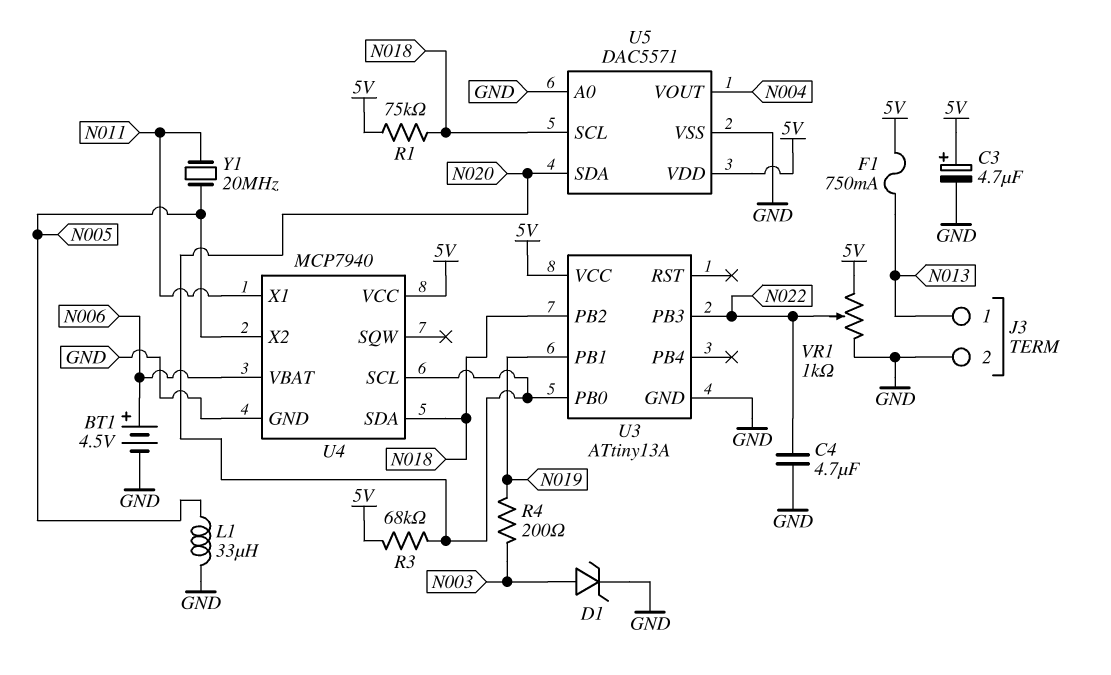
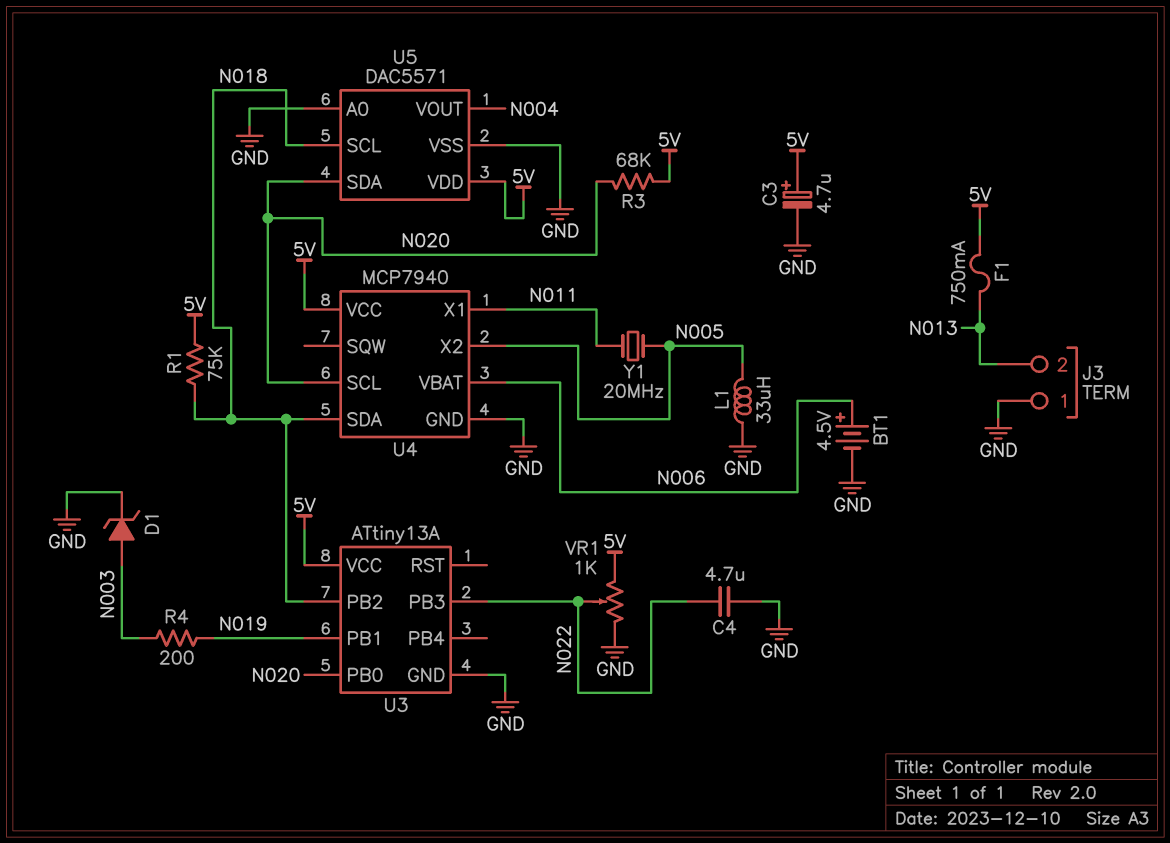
J3 pin 1: N013 -> GND
J3 pin 2: GND -> N013

